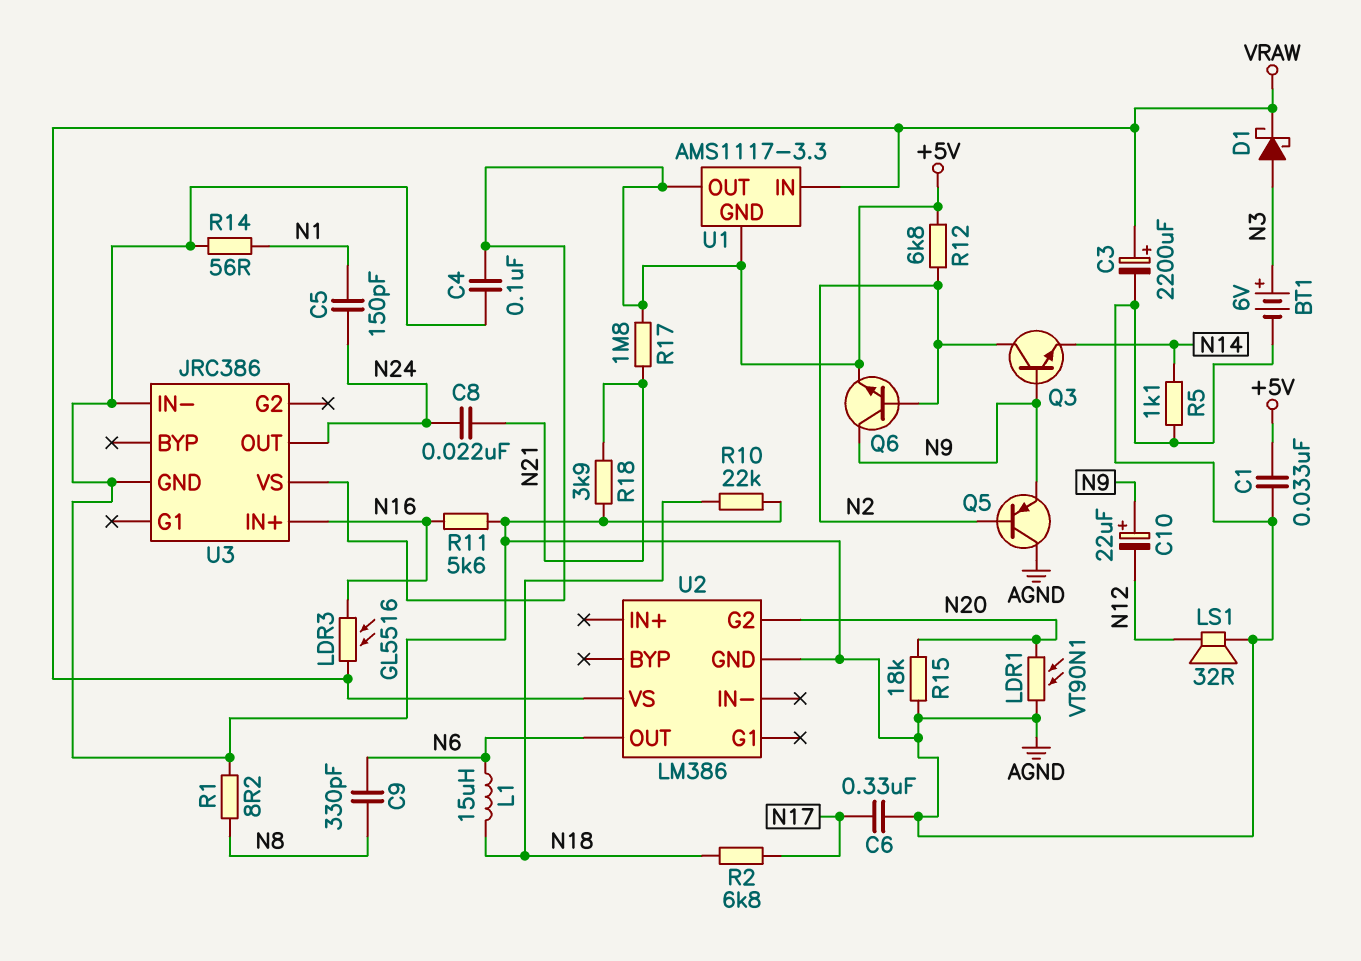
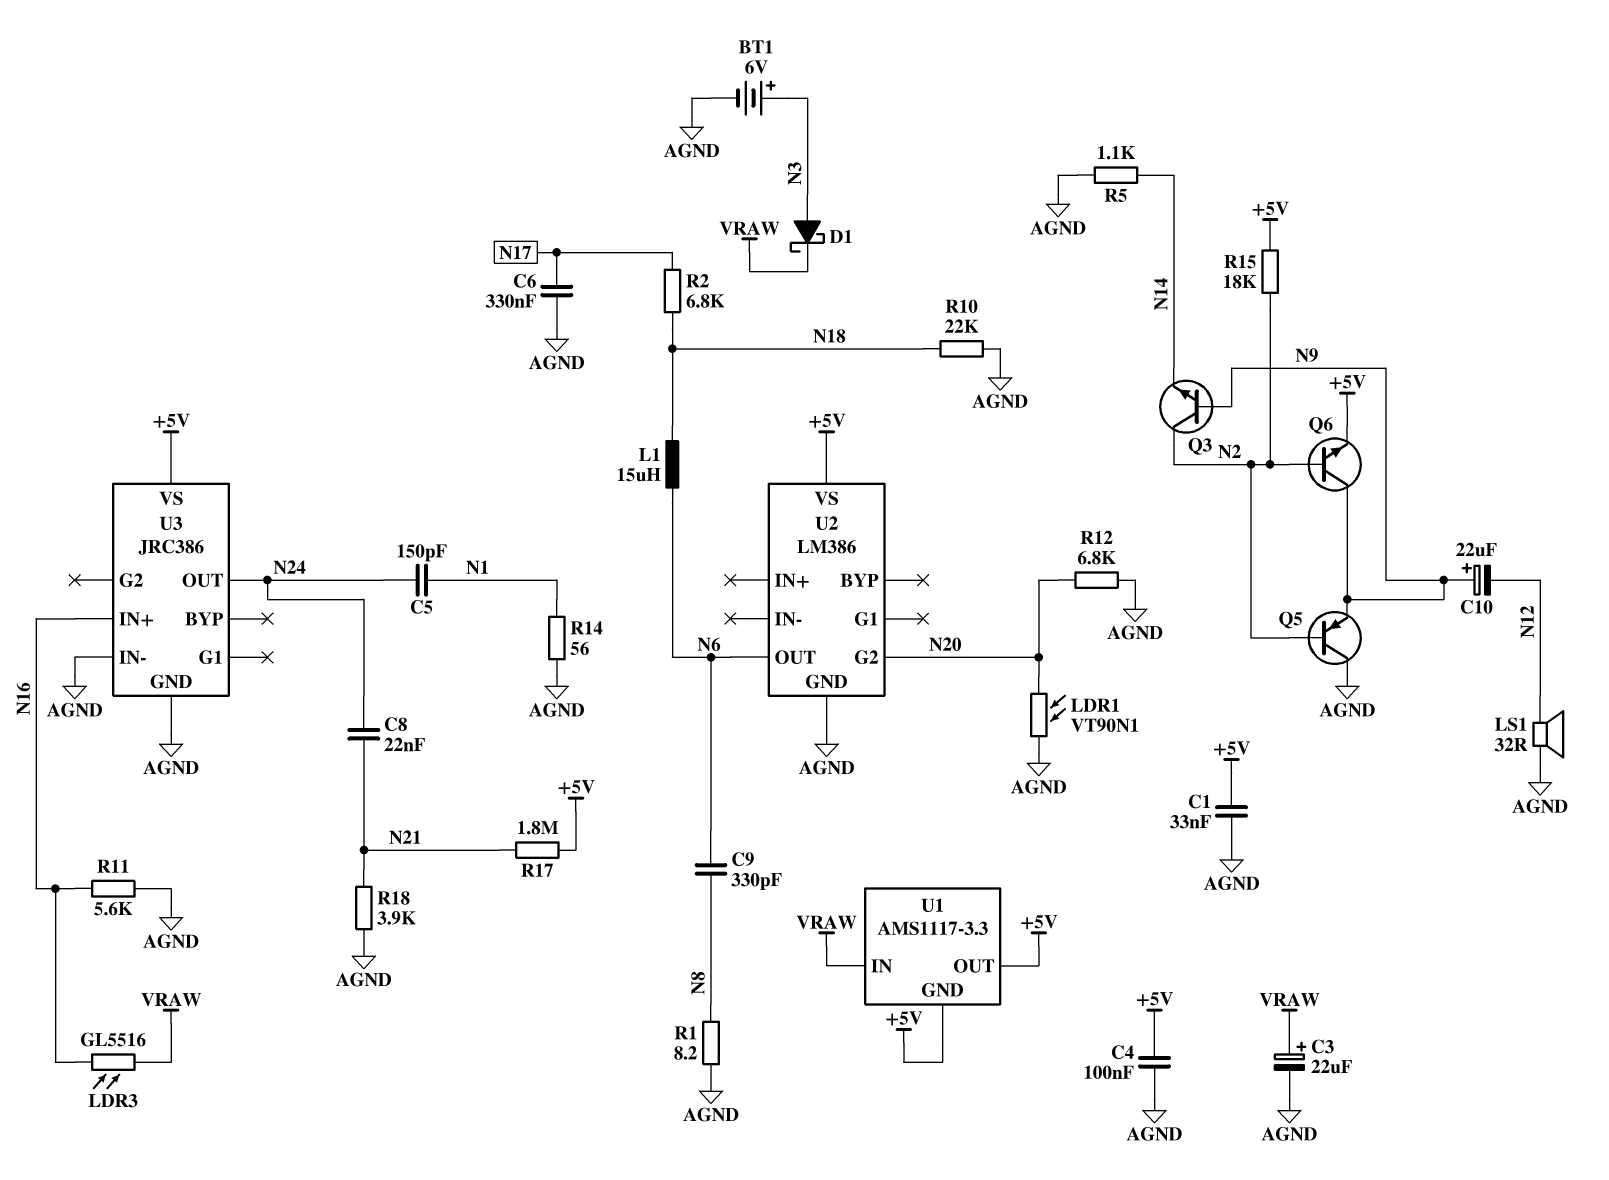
C3: 2200uF (plus VRAW, minus AGND) -> 22uF (plus VRAW, minus AGND)
R12: 6.8k (+5V, N2) -> 6.8k (AGND, N20)
R15: 18k (AGND, N20) -> 18k (+5V, N2)
U2 pin VS: VRAW -> +5V

